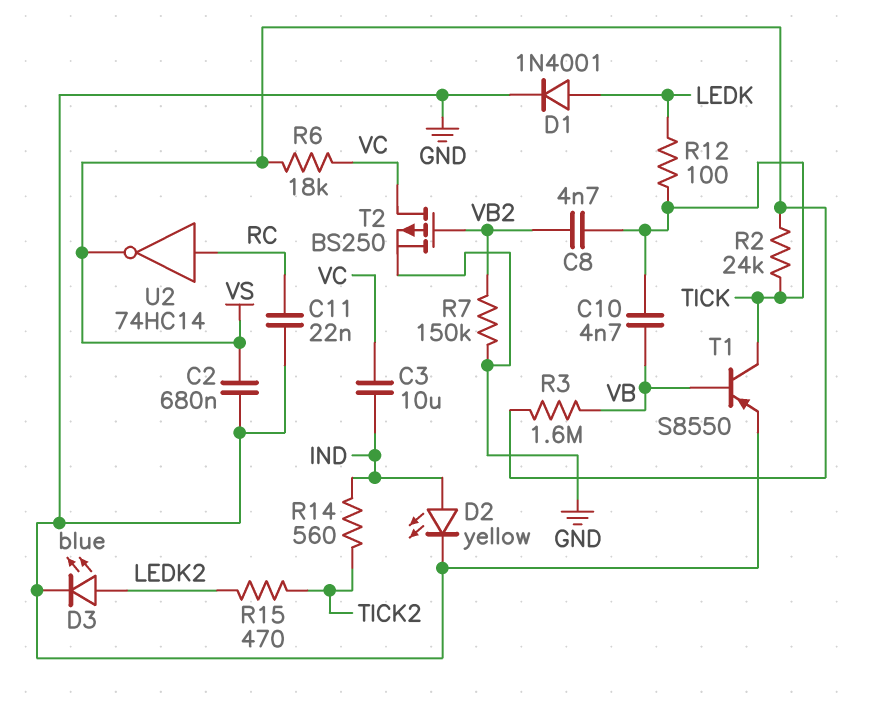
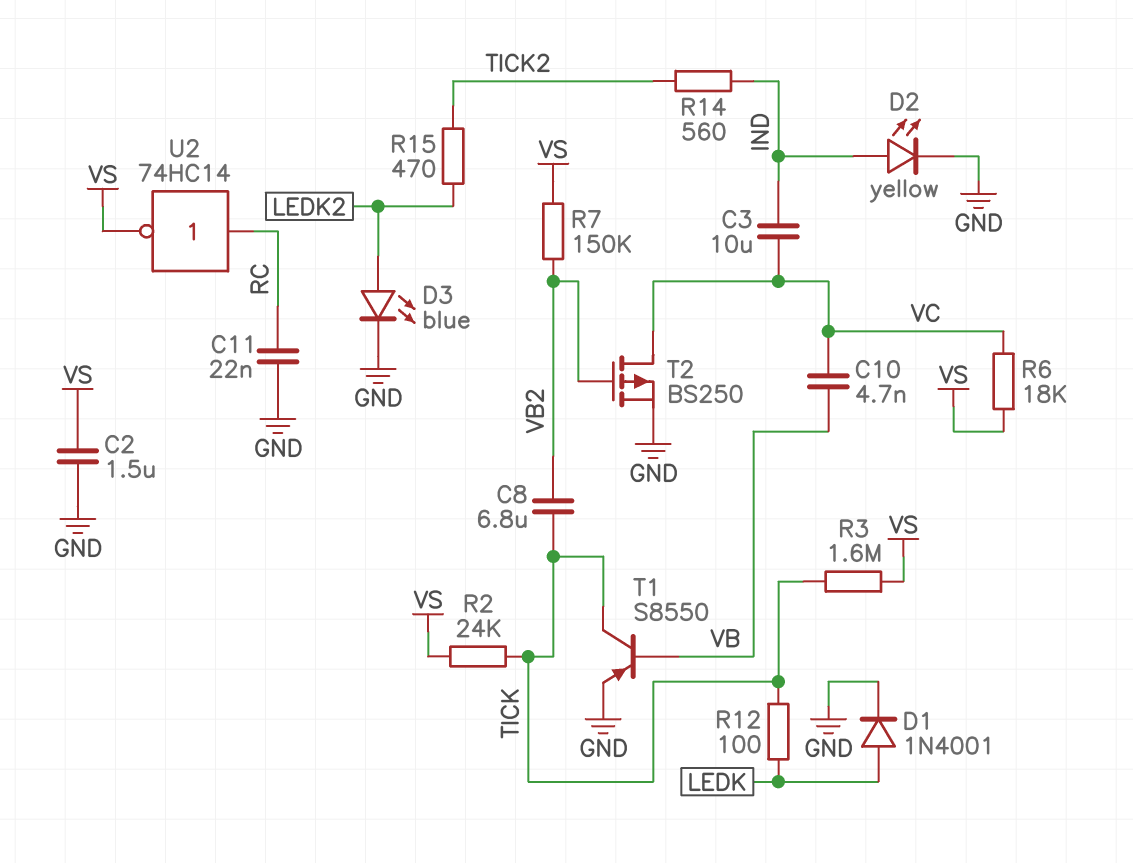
C2: 680nF (GND, VS) -> 1.5uF (GND, VS)
C8: 4.7nF (TICK, VB2) -> 6.8uF (TICK, VB2)
C10: 4.7nF (TICK, VB) -> 4.7nF (VB, VC)
R3: 1.6M (VB, VS) -> 1.6M (TICK, VS)
R7: 150k (GND, VB2) -> 150k (VB2, VS)

